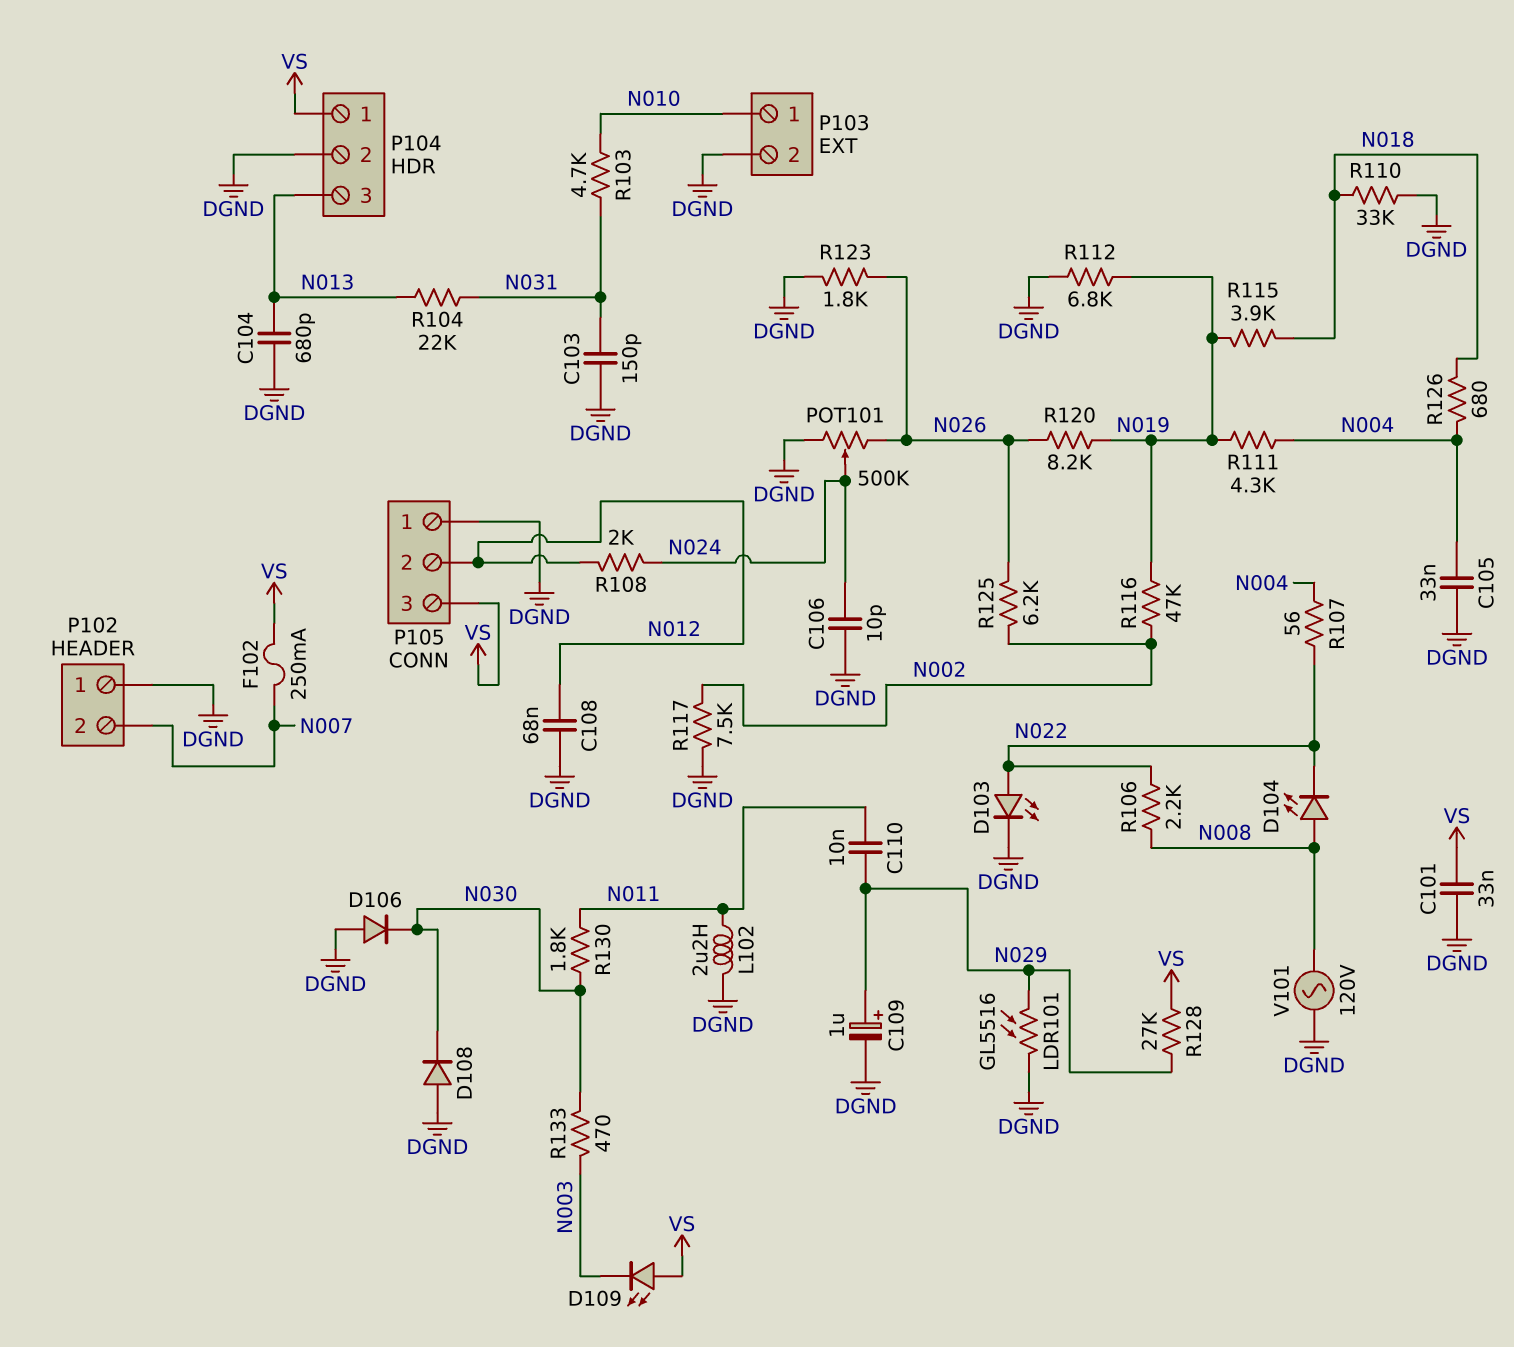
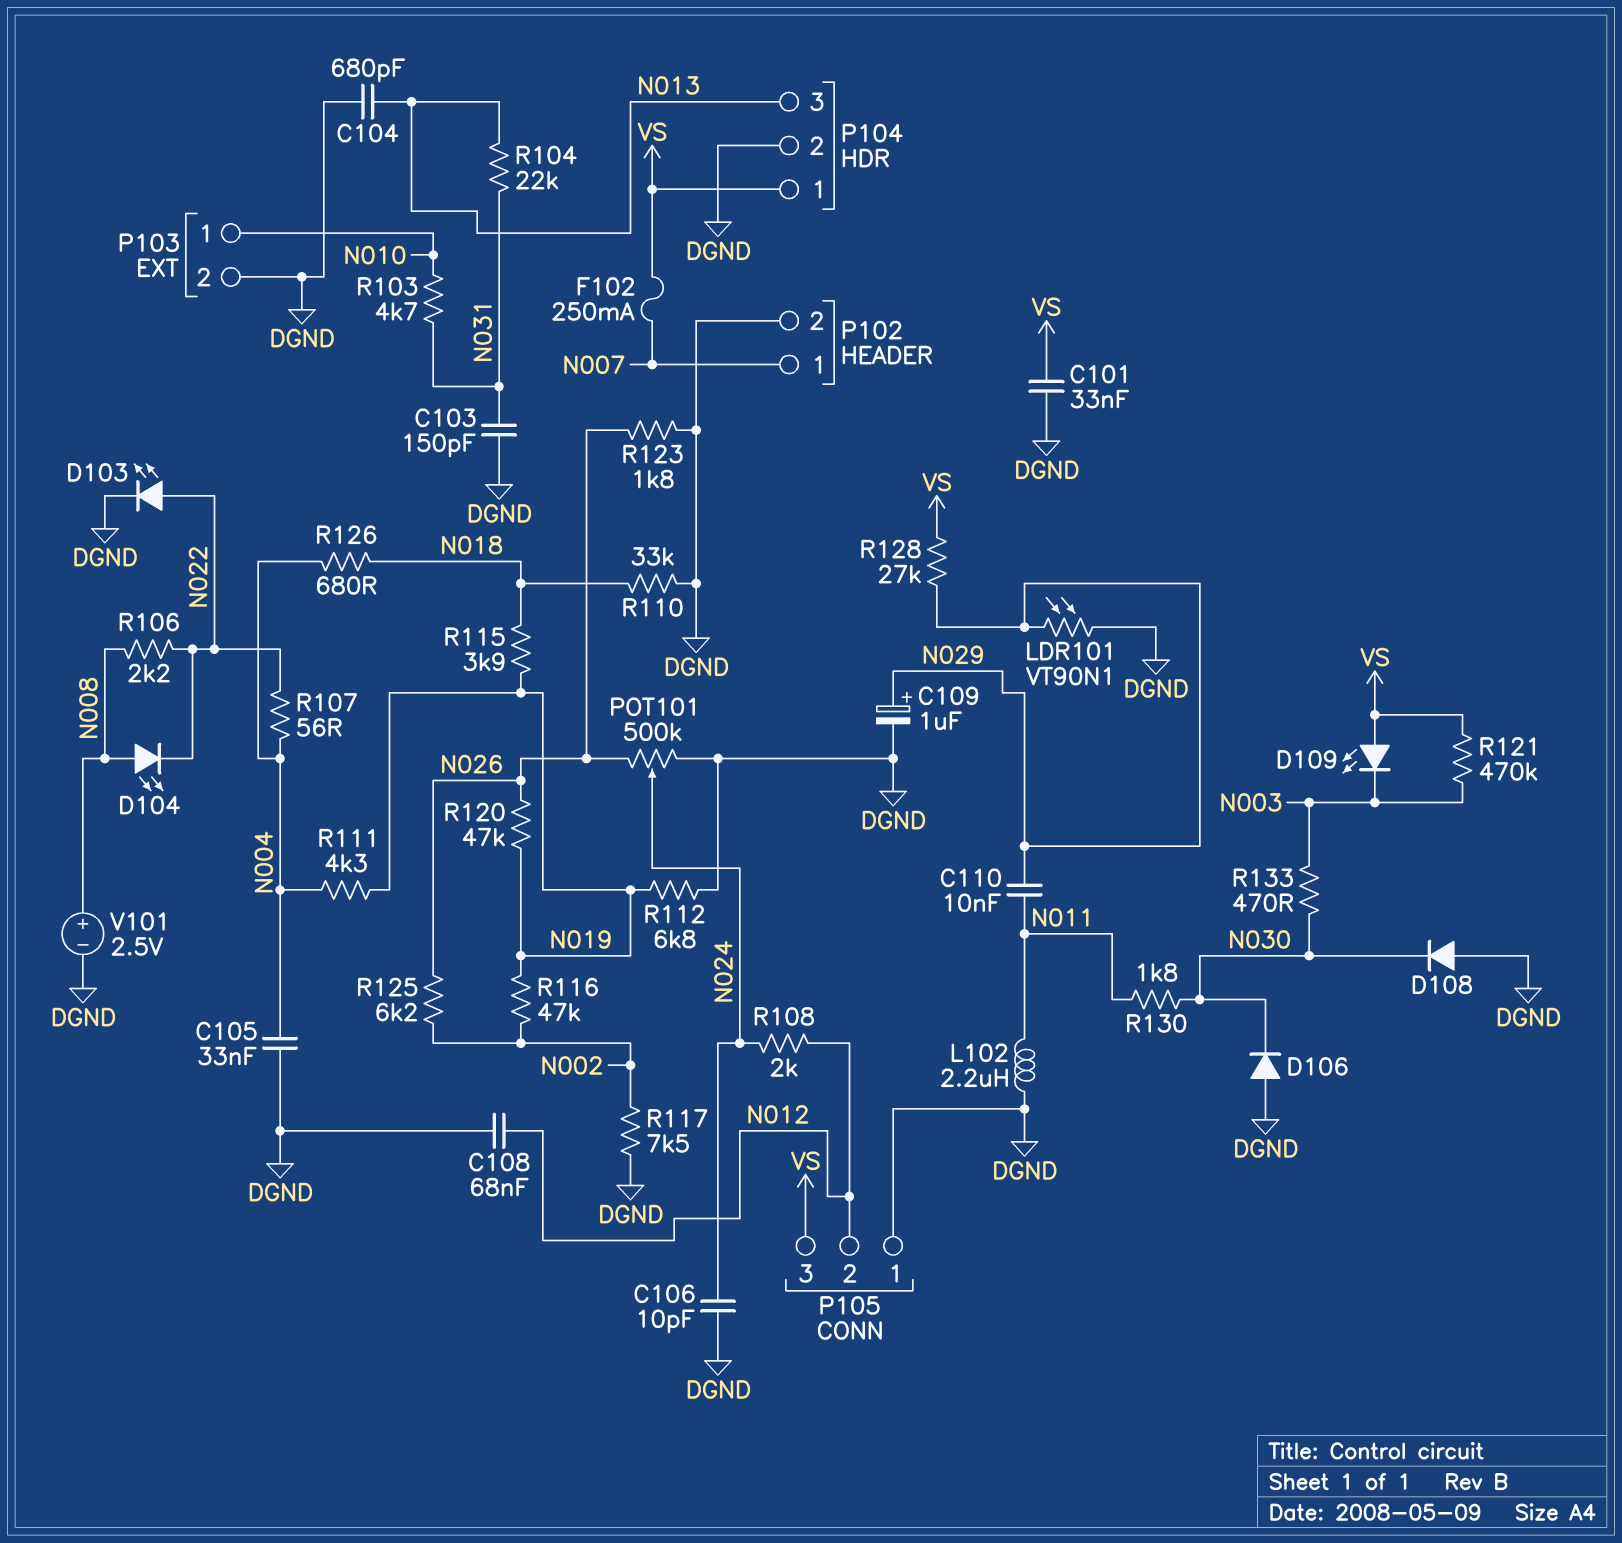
LDR101: GL5516 (DGND, N029) -> VT90N1 (DGND, N029)
P102 pin 1: DGND -> N007
P102 pin 2: N007 -> DGND
R120: 8.2k (N019, N026) -> 47k (N019, N026)
R121: none -> 470k (N003, VS)
V101: AC 120V (DGND, N008) -> 2.5V (plus N008, minus DGND)

